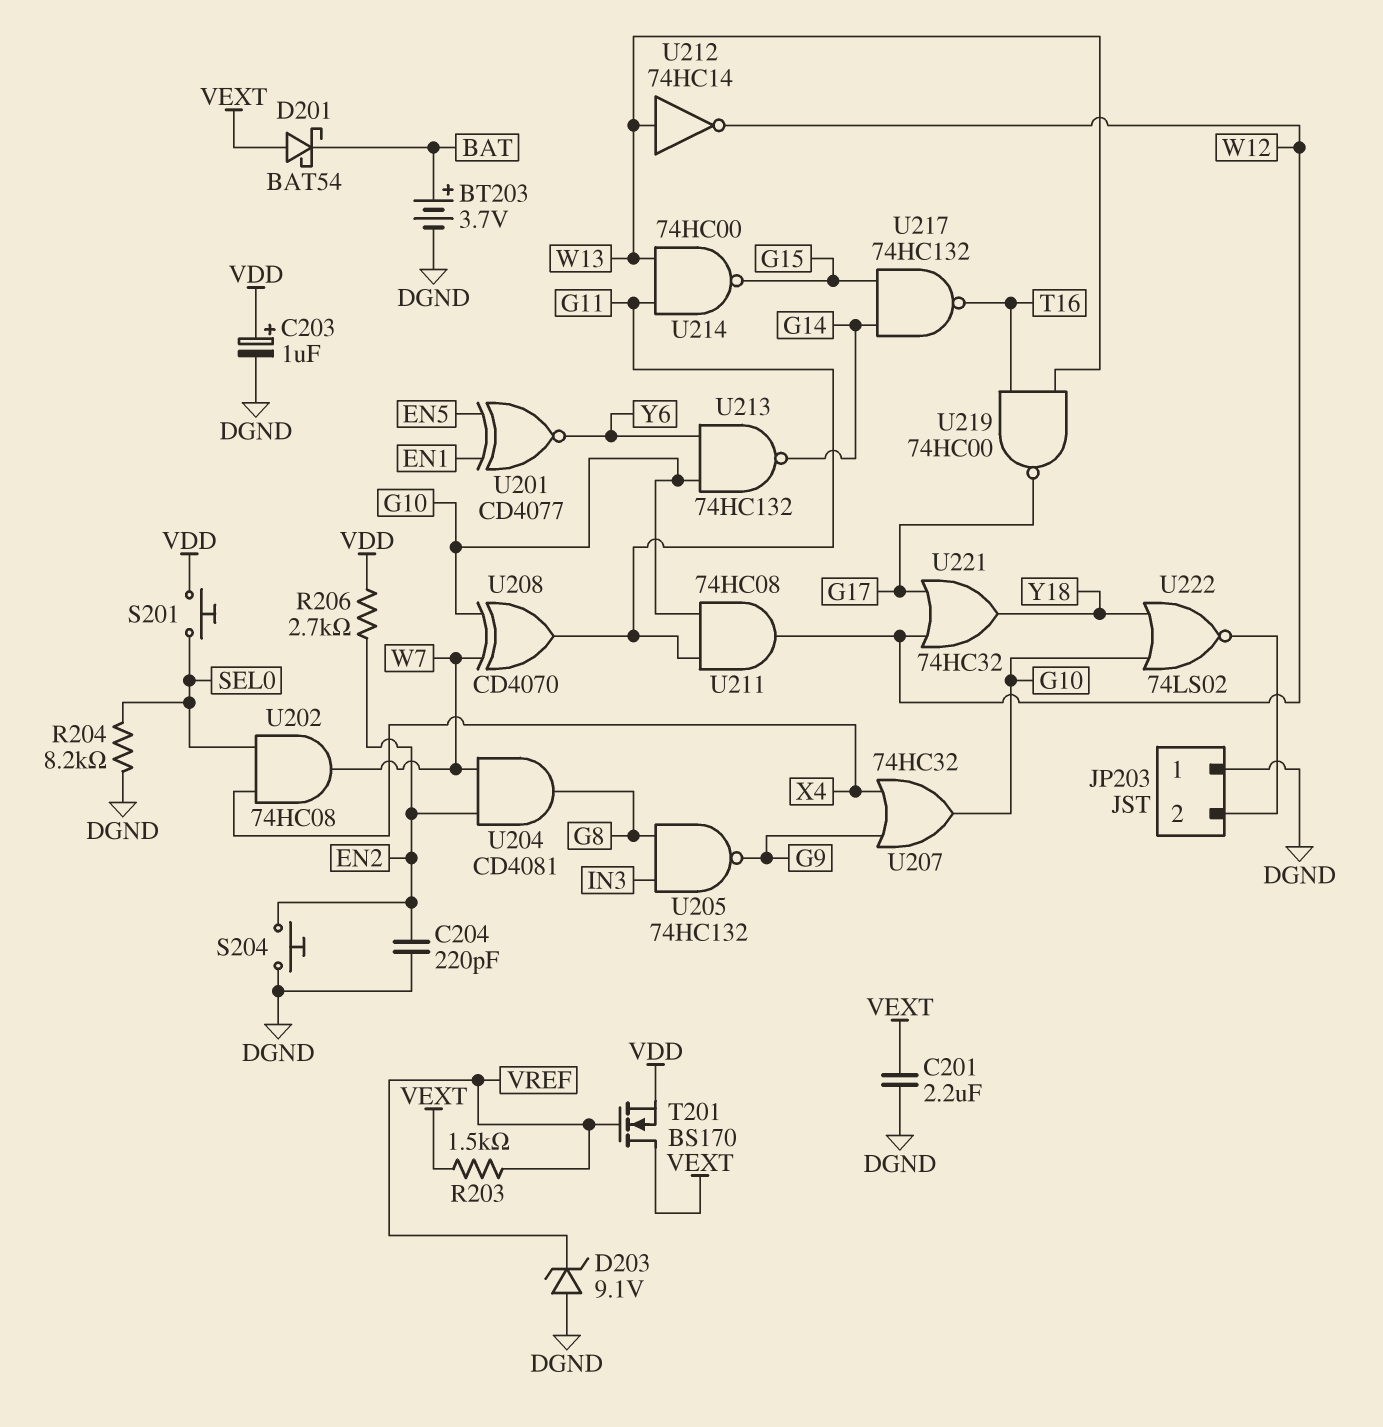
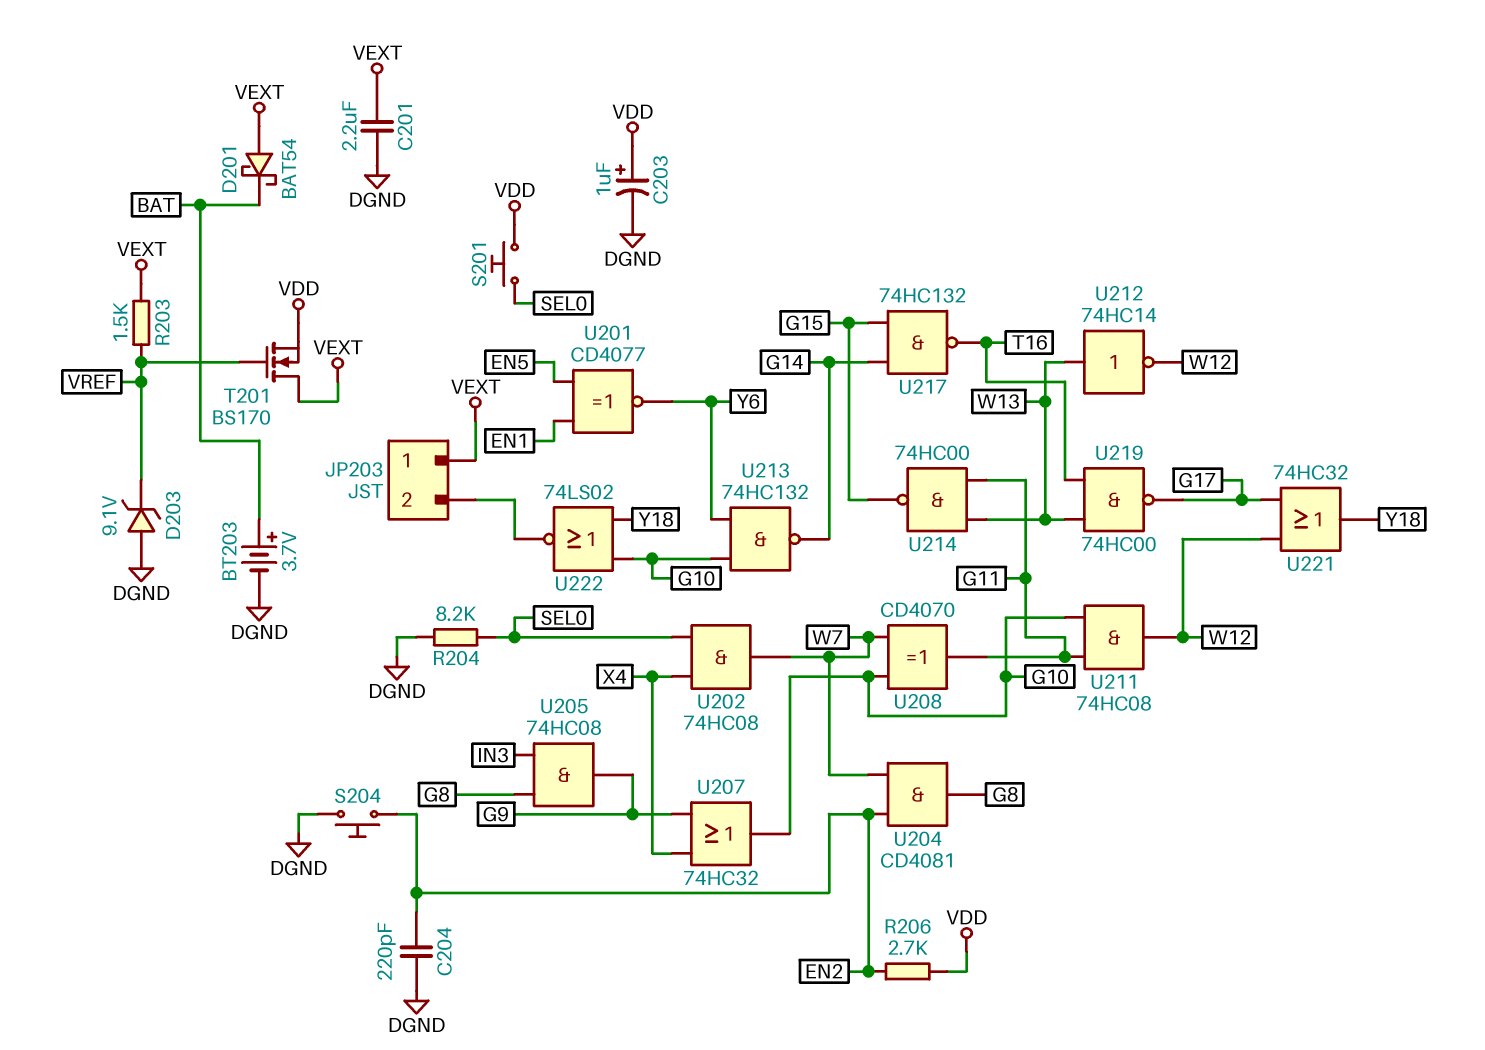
JP203 pin 1: DGND -> VEXT
U205: NAND 74HC132 (in G8, in IN3, out G9) -> AND 74HC08 (in G8, in IN3, out G9)

